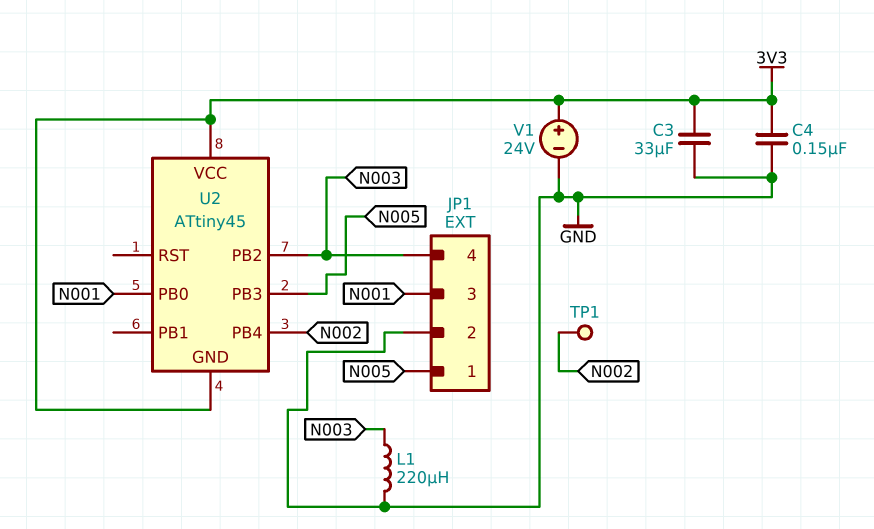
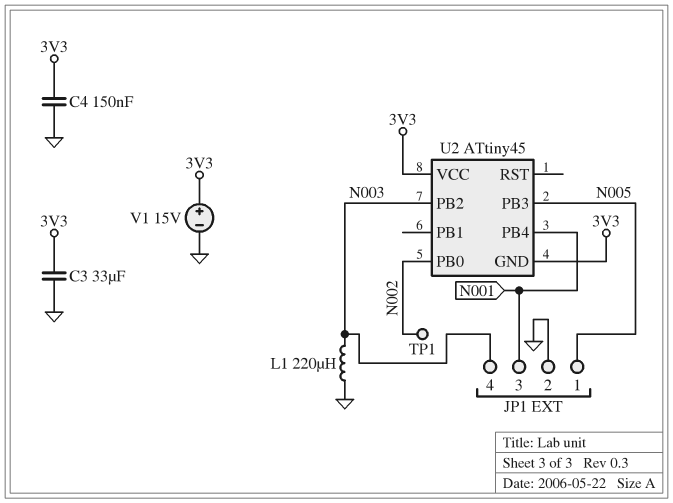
U2 pin PB0: N001 -> N002
U2 pin PB4: N002 -> N001
V1: 24V (plus 3V3, minus GND) -> 15V (plus 3V3, minus GND)

